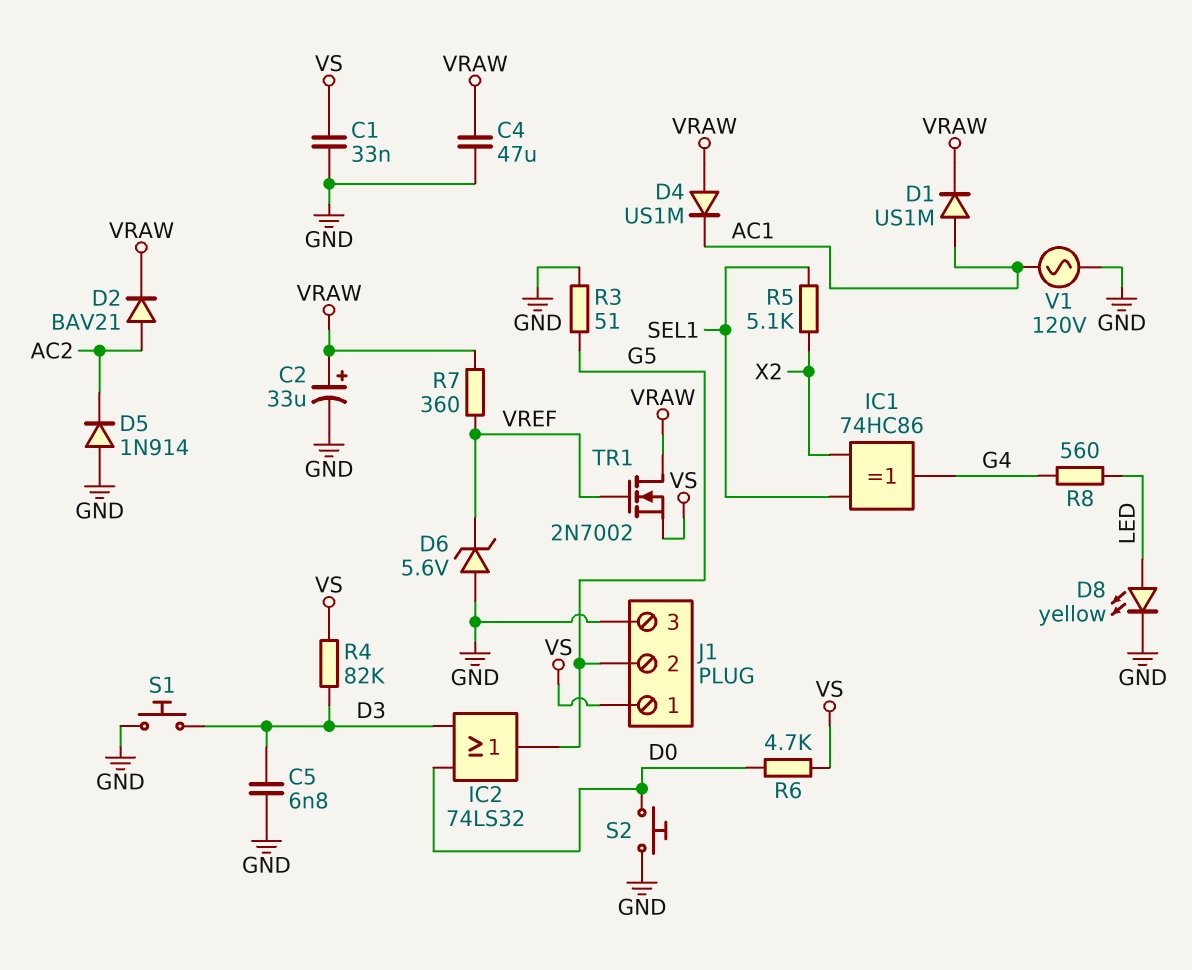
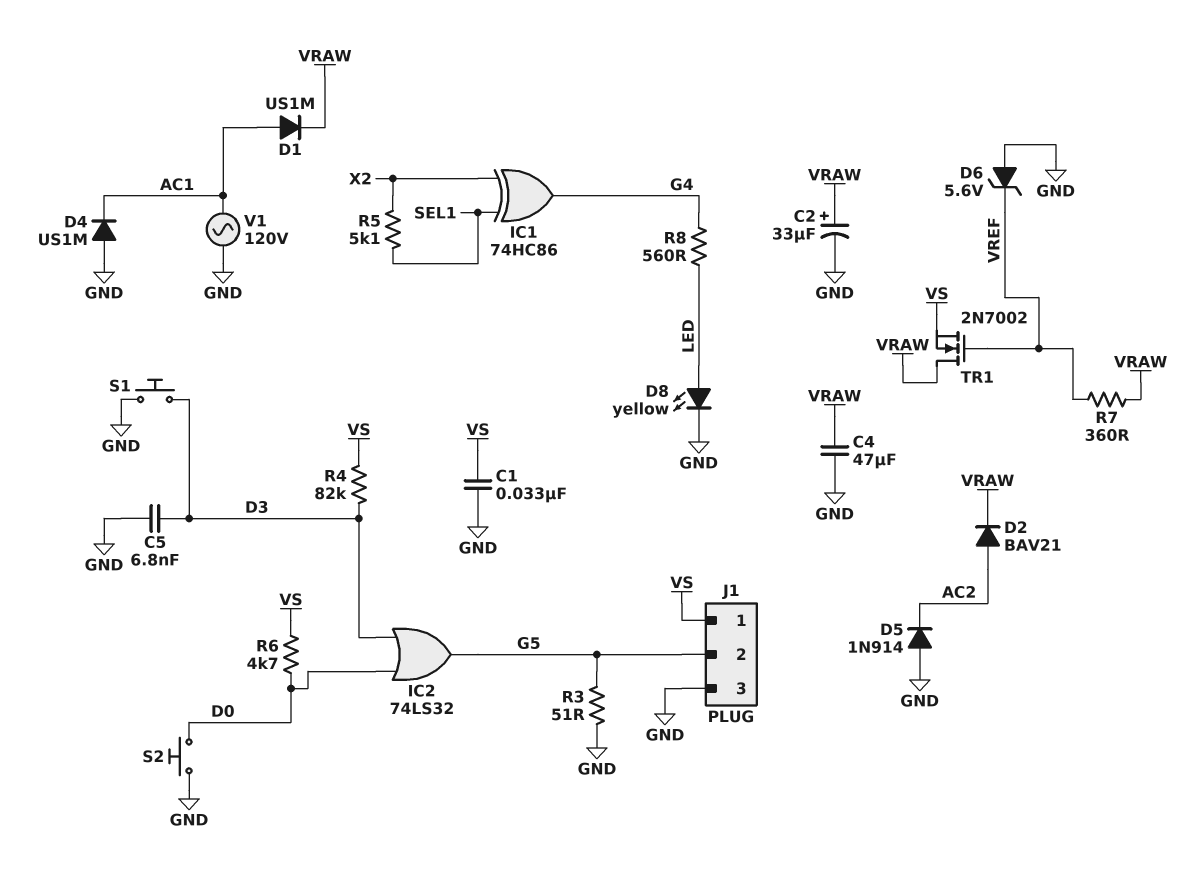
D4: diode US1M (A VRAW, K AC1) -> diode US1M (A GND, K AC1)

